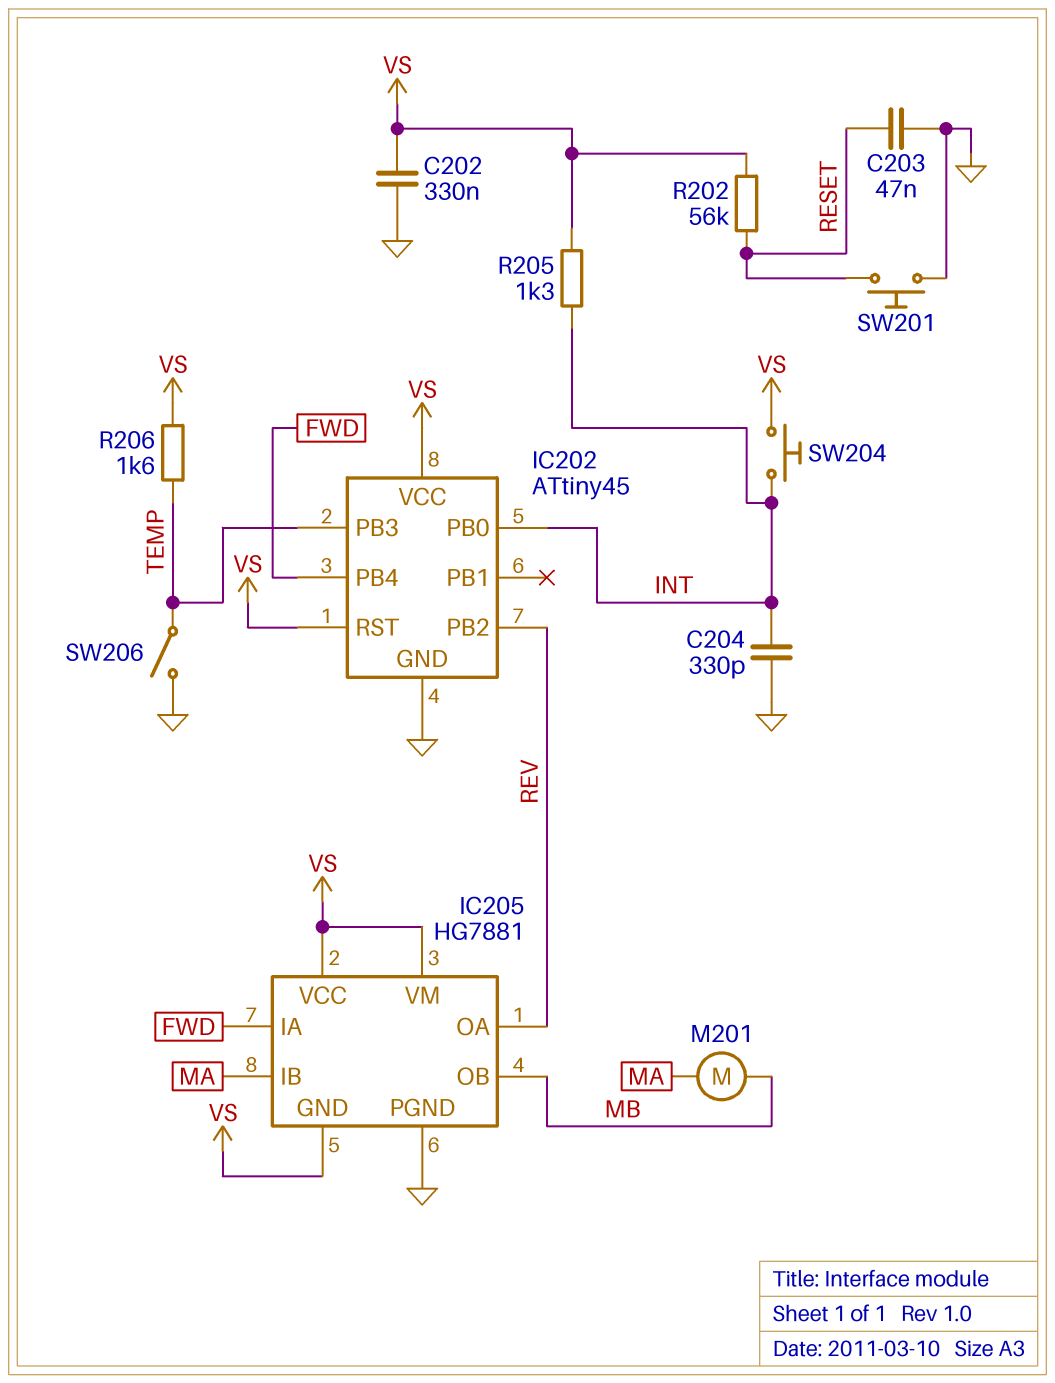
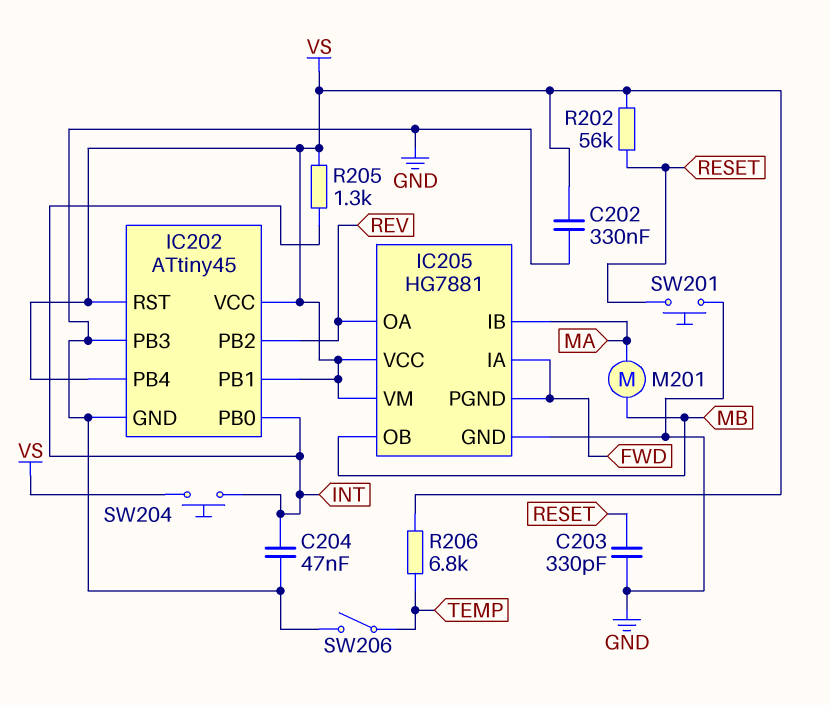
C203: 47nF (GND, RESET) -> 330pF (GND, RESET)
C204: 330pF (GND, INT) -> 47nF (GND, INT)
IC202 pin PB1: none -> VS
IC202 pin PB3: TEMP -> GND
IC202 pin PB4: FWD -> VS
IC205 pin GND: VS -> GND
IC205 pin PGND: GND -> FWD
R206: 1.6k (TEMP, VS) -> 6.8k (TEMP, VS)

